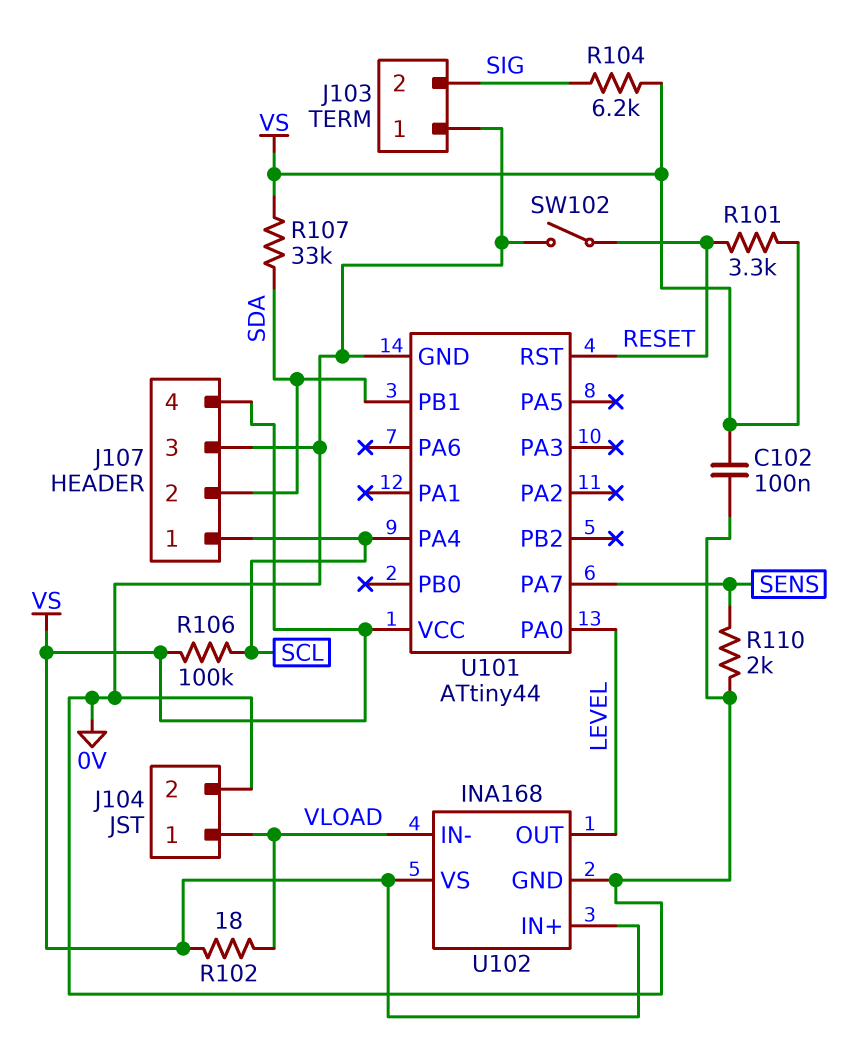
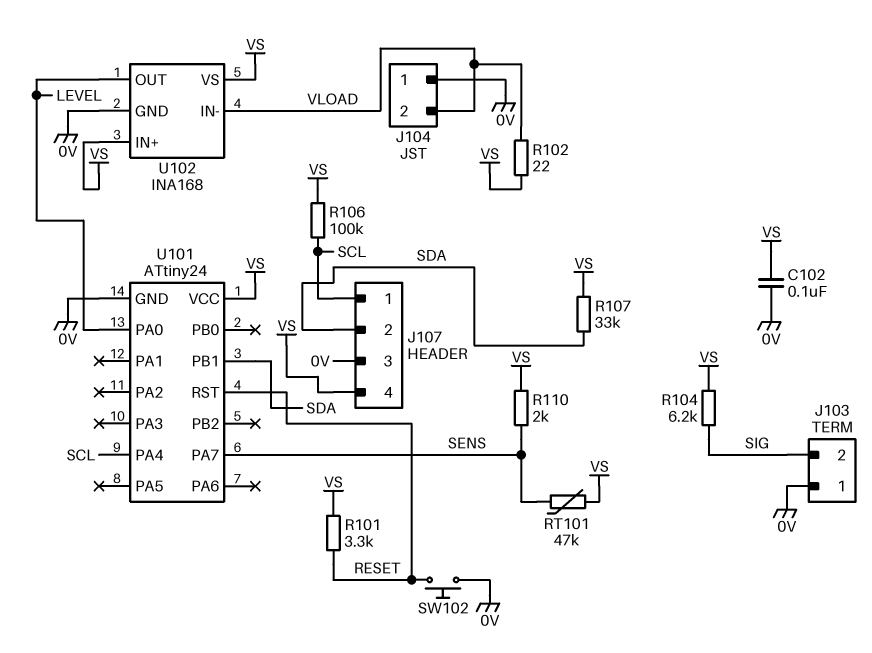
J104 pin 1: VLOAD -> 0V
J104 pin 2: 0V -> VLOAD
R102: 18 (VLOAD, VS) -> 22 (VLOAD, VS)
R110: 2k (0V, SENS) -> 2k (SENS, VS)
RT101: none -> 47k (SENS, VS)
SW102: switch (0V, RESET) -> button (0V, RESET)
U101: ATtiny44 -> ATtiny24

